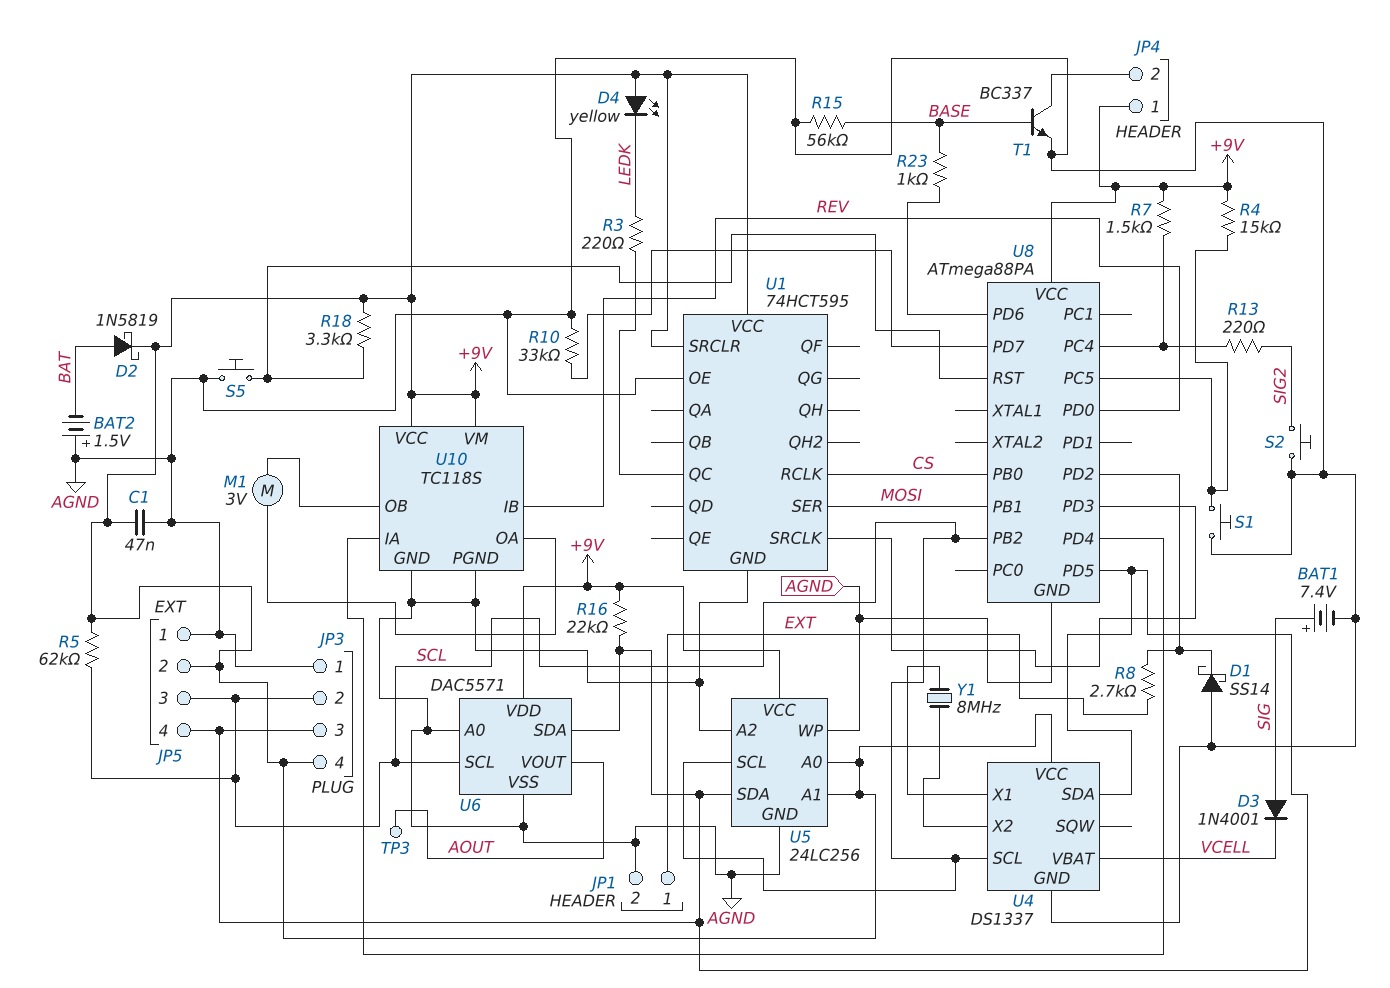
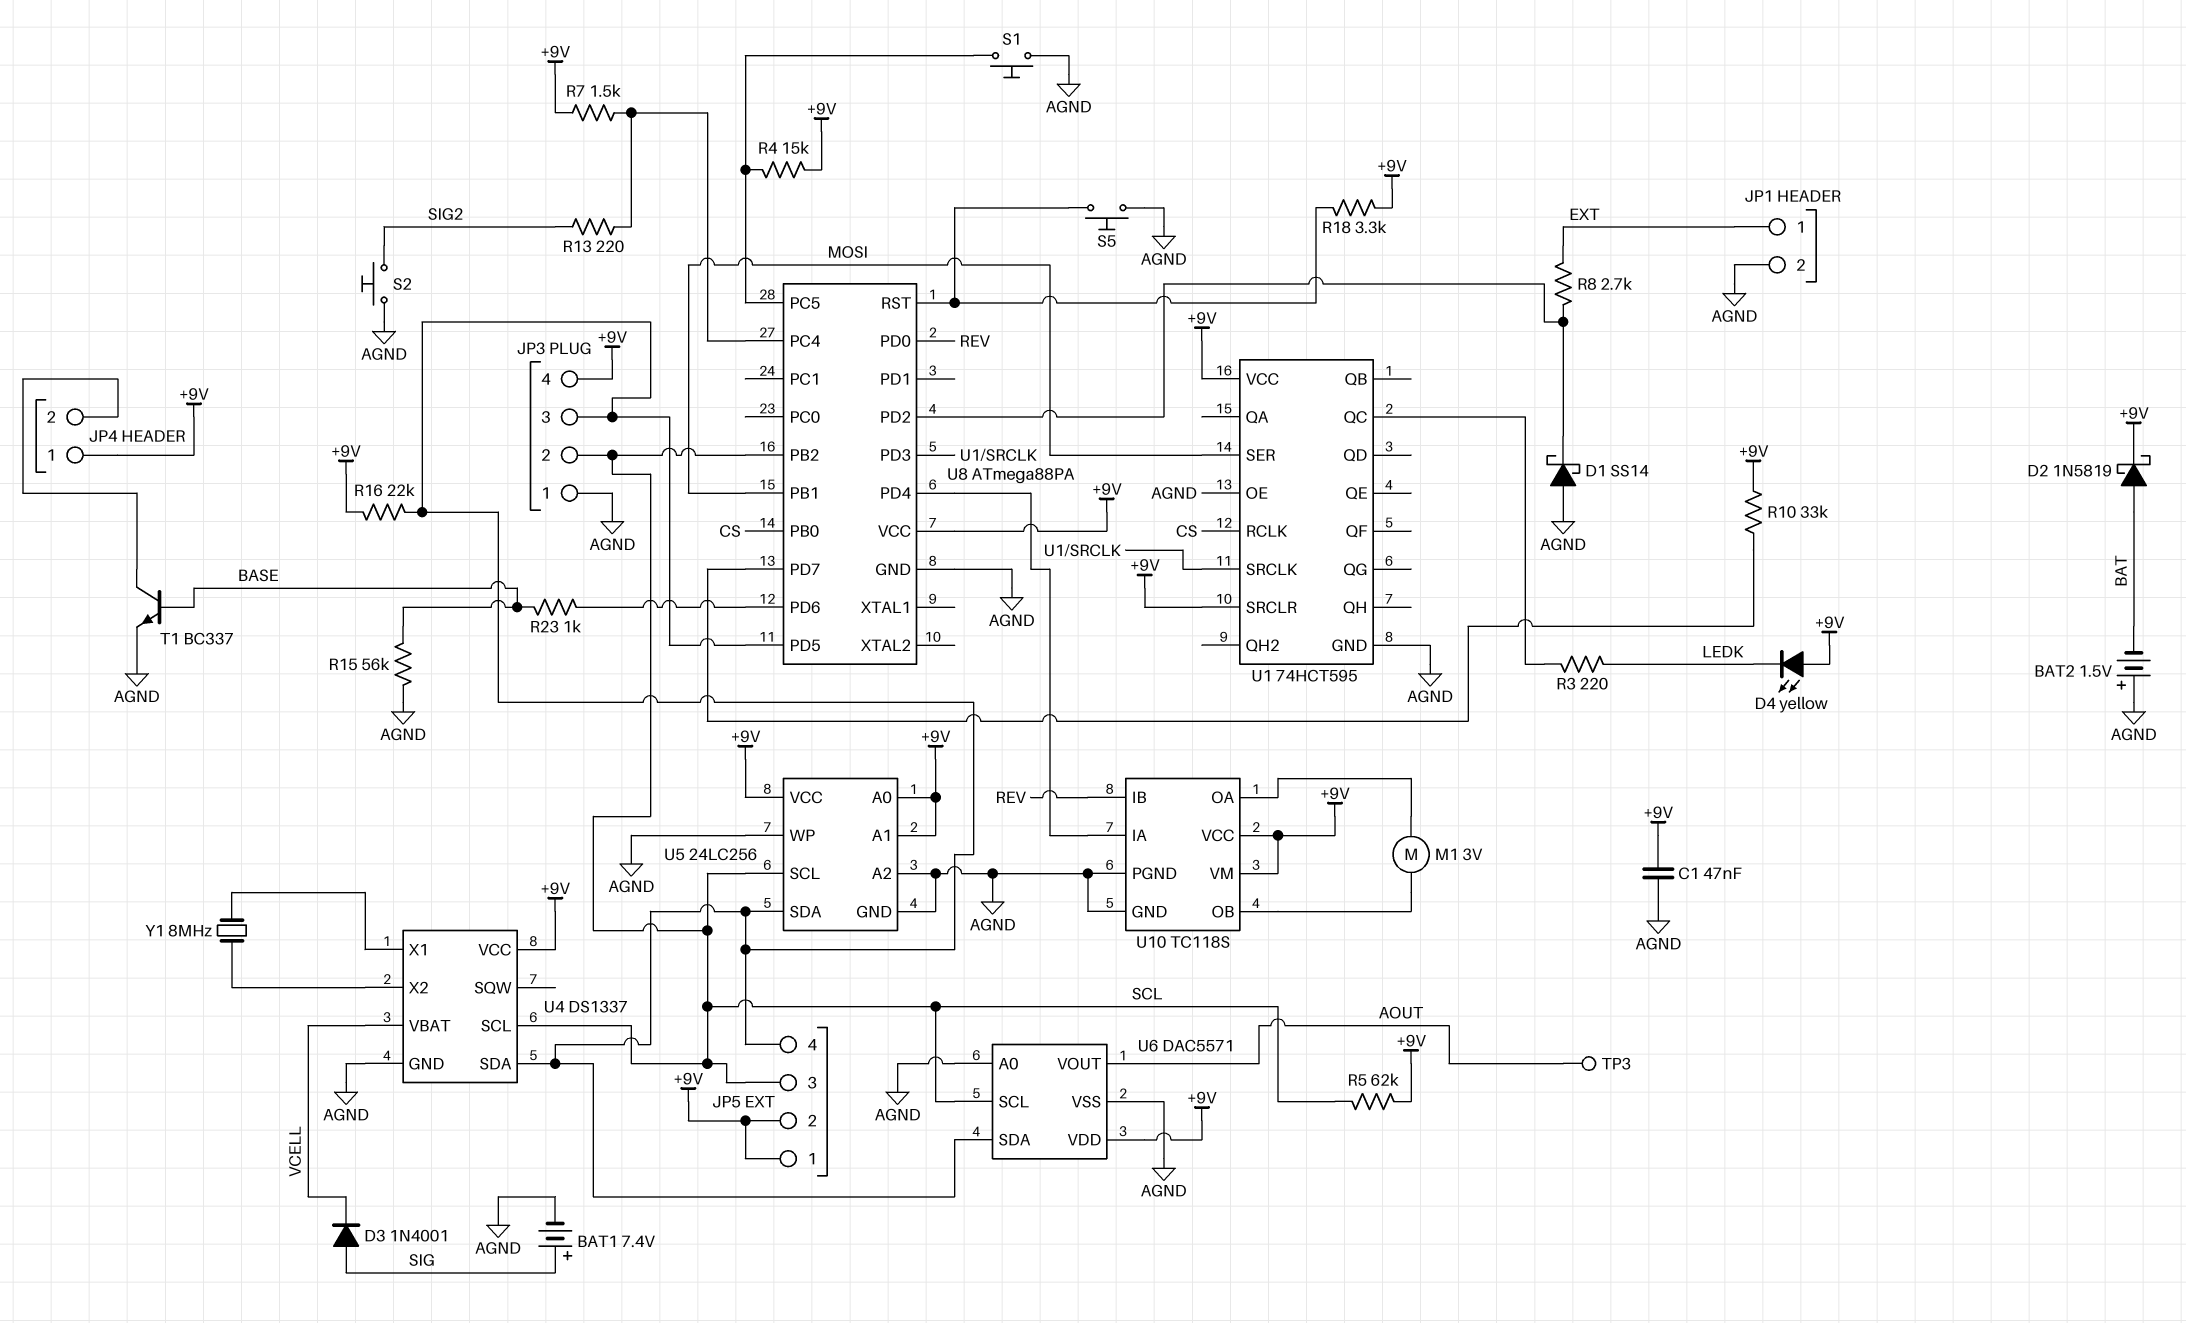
JP5 pin 1: AGND -> +9V
R10: 33k (AGND, U8/PD7) -> 33k (+9V, U8/PD7)

